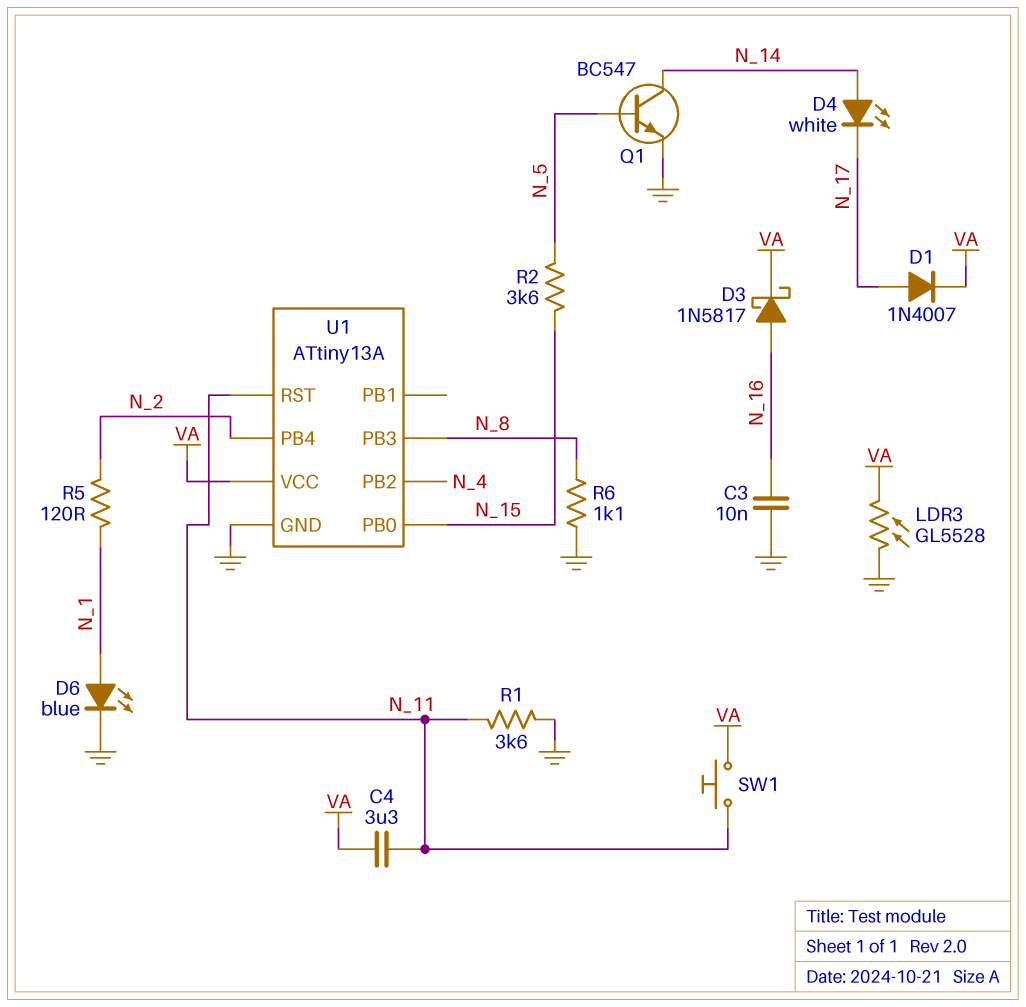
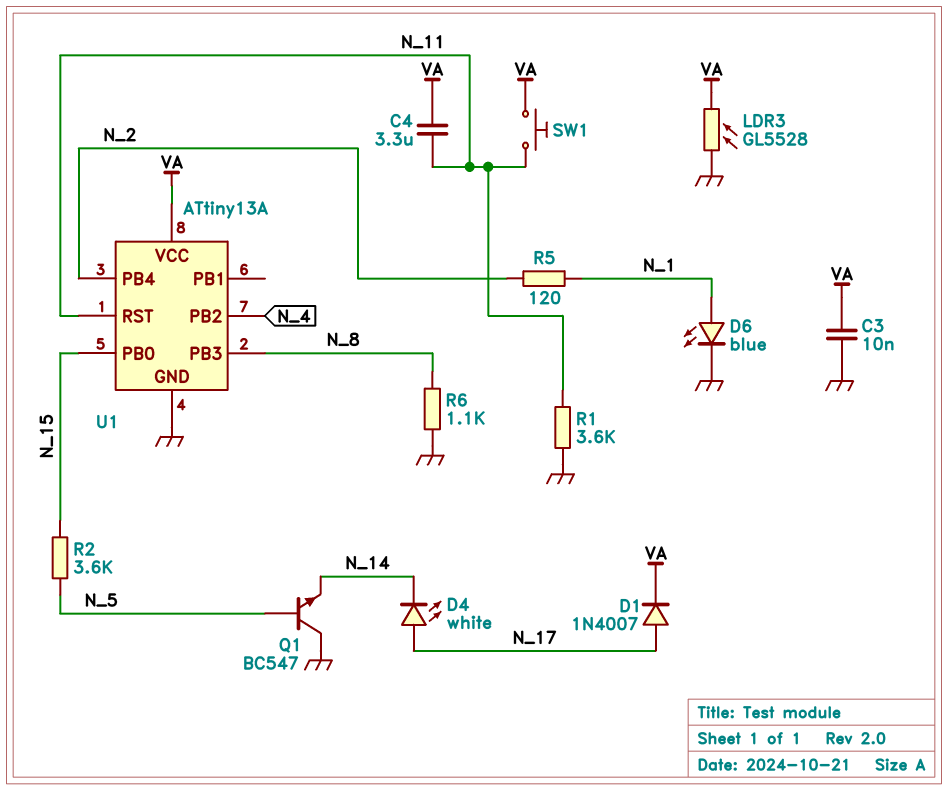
C3: 10nF (GND, N_16) -> 10nF (GND, VA)
D3: schottky 1N5817 (A N_16, K VA) -> none
D4: LED white (A N_14, K N_17) -> LED white (A N_17, K N_14)
Q1: NPN BC547 (B N_5, C N_14, E GND) -> NPN BC547 (B N_5, C GND, E N_14)

